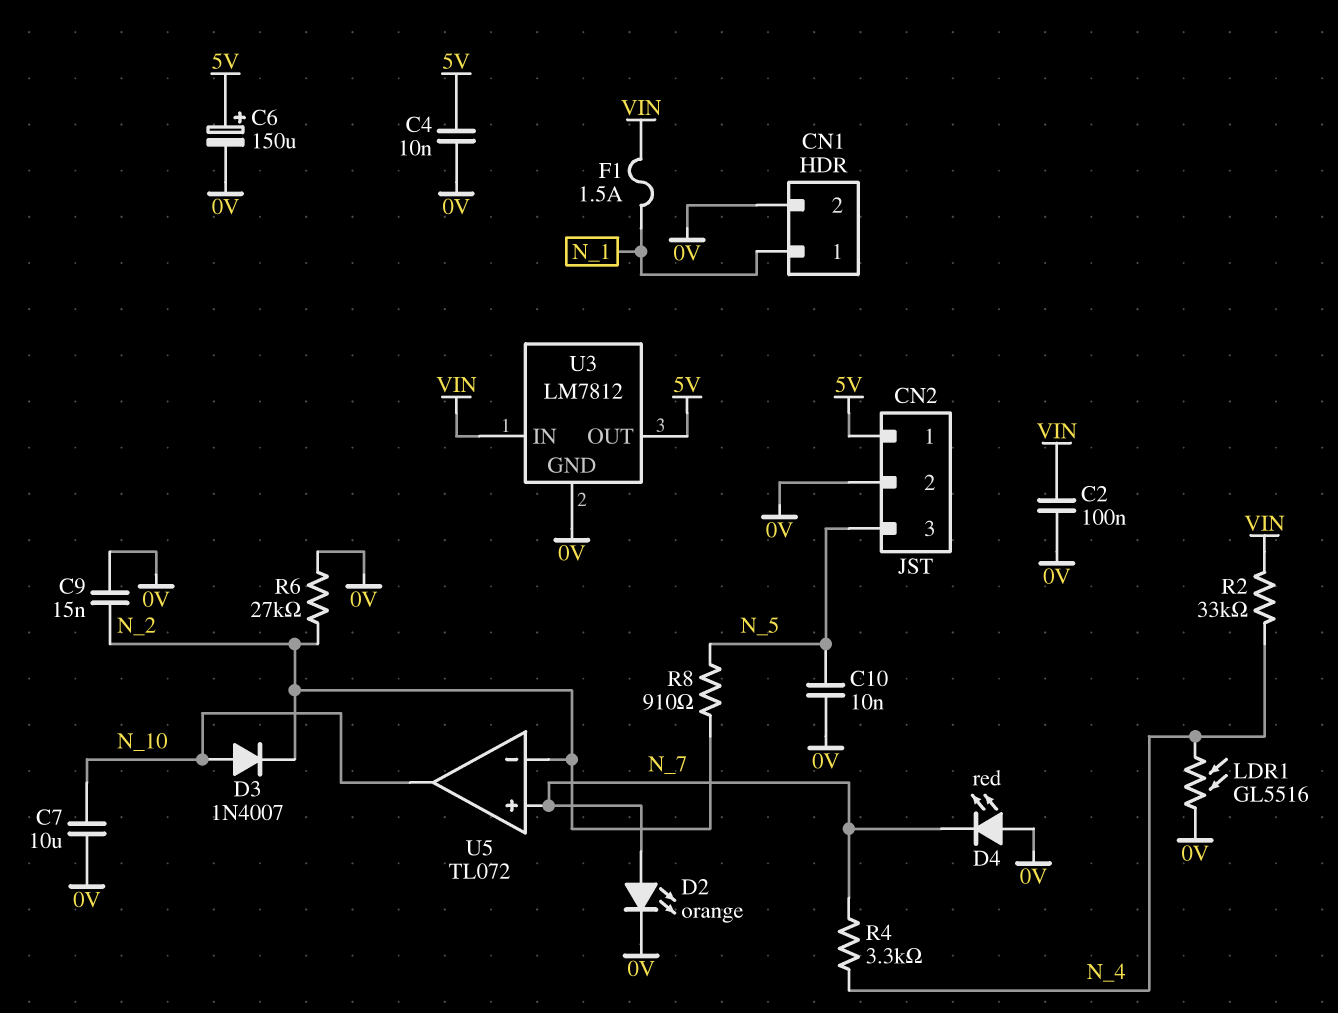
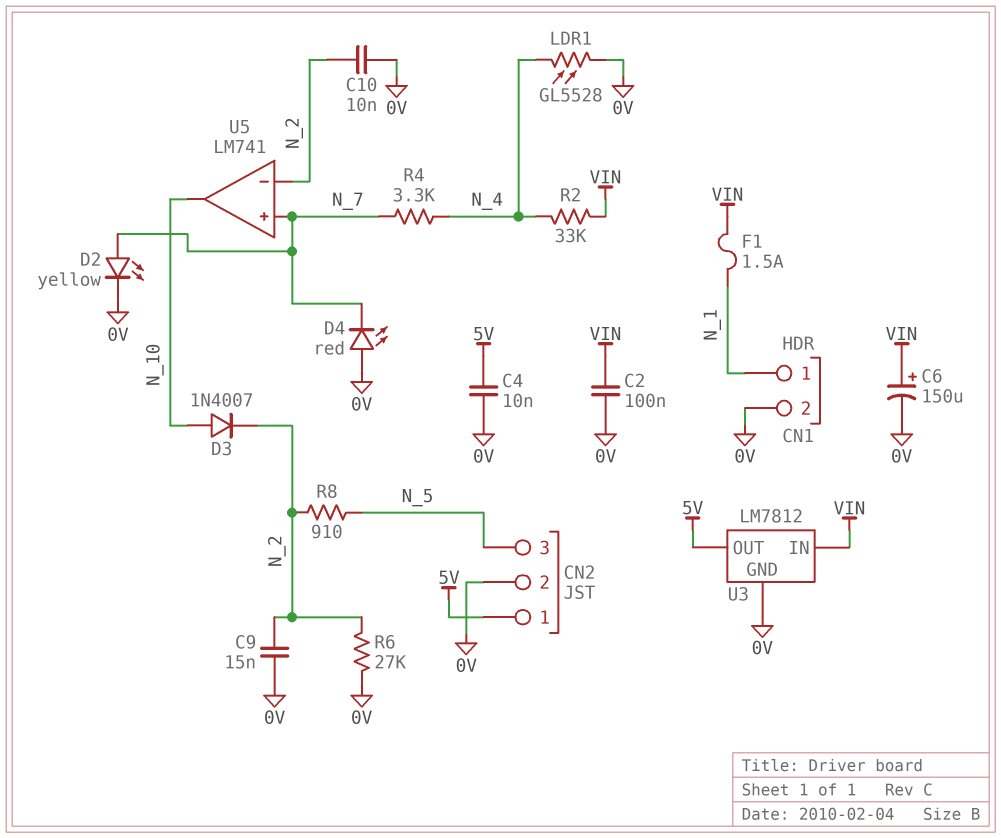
C6: 150uF (plus 5V, minus 0V) -> 150uF (plus VIN, minus 0V)
C7: 10uF (0V, N_10) -> none
C10: 10nF (0V, N_5) -> 10nF (0V, N_2)
D2: LED orange (A N_7, K 0V) -> LED yellow (A N_7, K 0V)
LDR1: GL5516 (0V, N_4) -> GL5528 (0V, N_4)
U5: TL072 -> LM741

